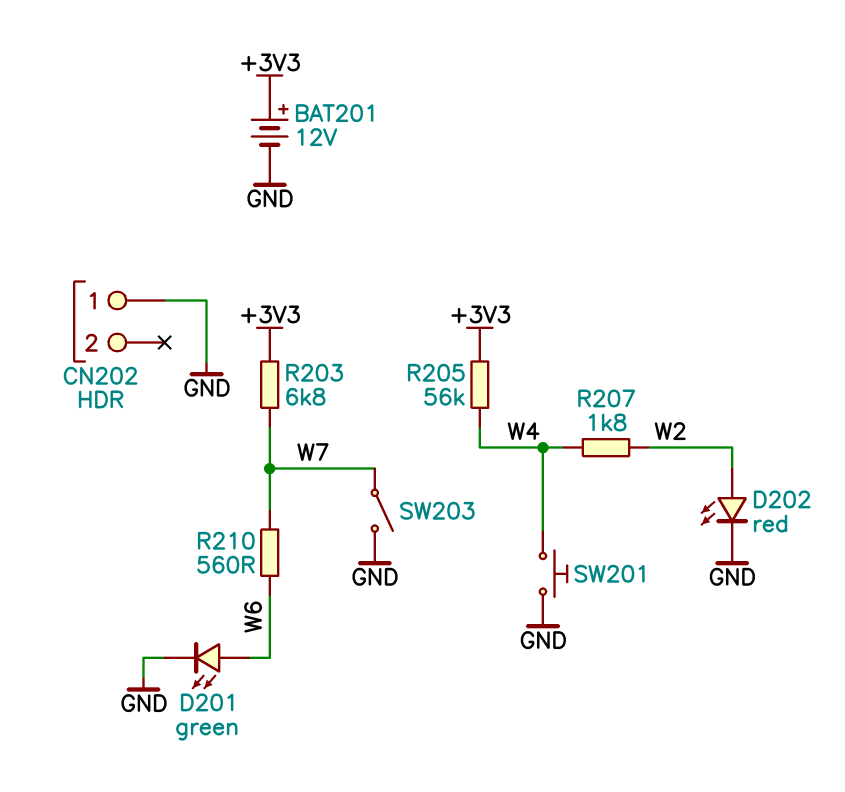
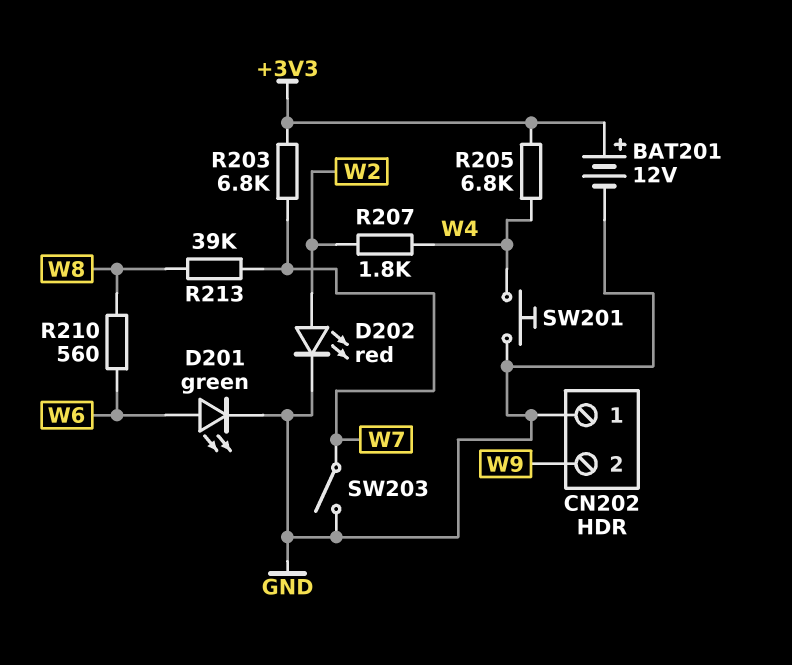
CN202 pin 2: none -> W9
R205: 56k (+3V3, W4) -> 6.8k (+3V3, W4)
R210: 560 (W6, W7) -> 560 (W6, W8)
R213: none -> 39k (W7, W8)

